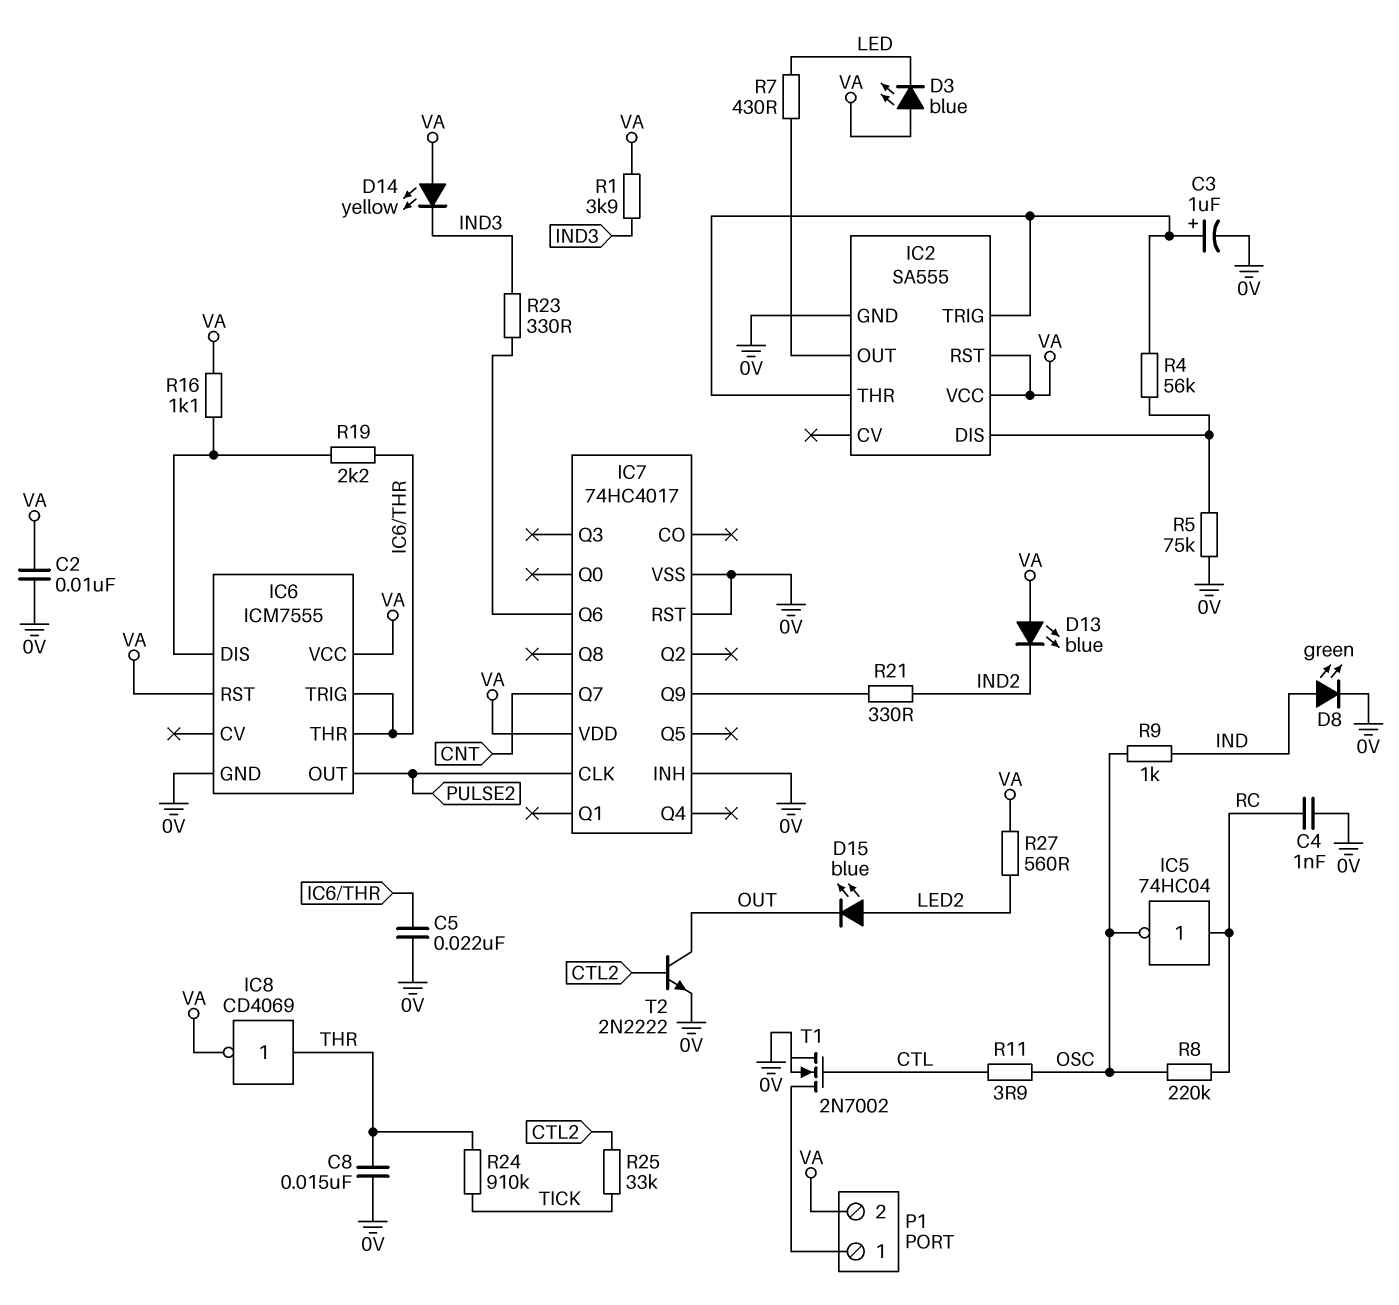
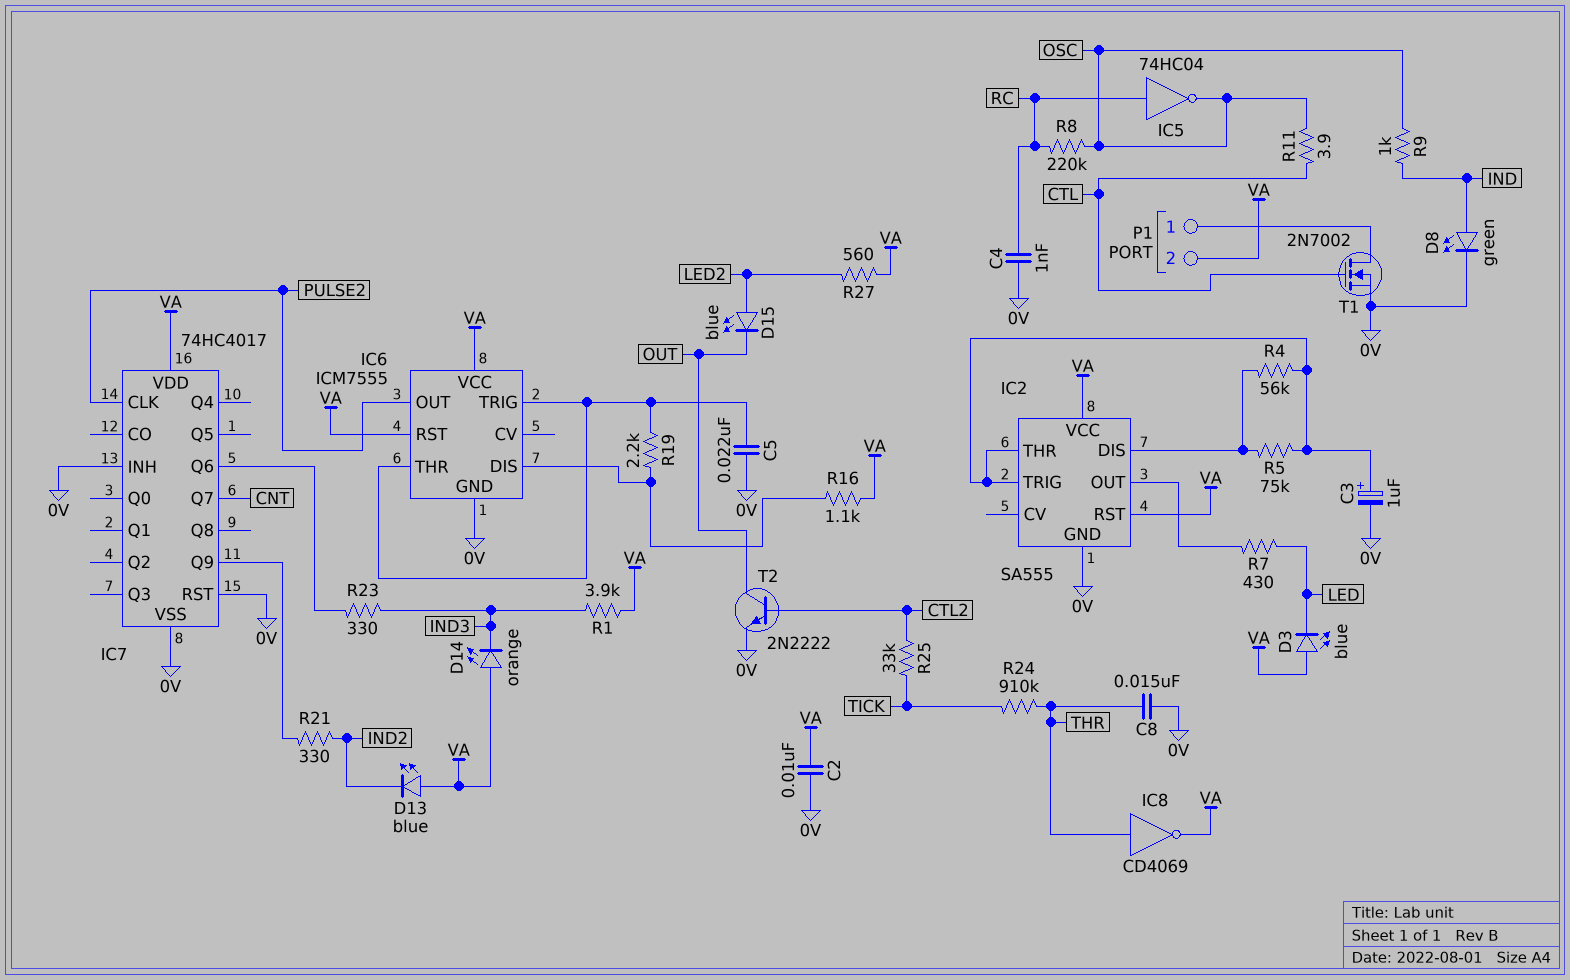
D14: LED yellow (A VA, K IND3) -> LED orange (A VA, K IND3)
R5: 75k (0V, IC2/DIS) -> 75k (IC2/DIS, IC2/THR)

